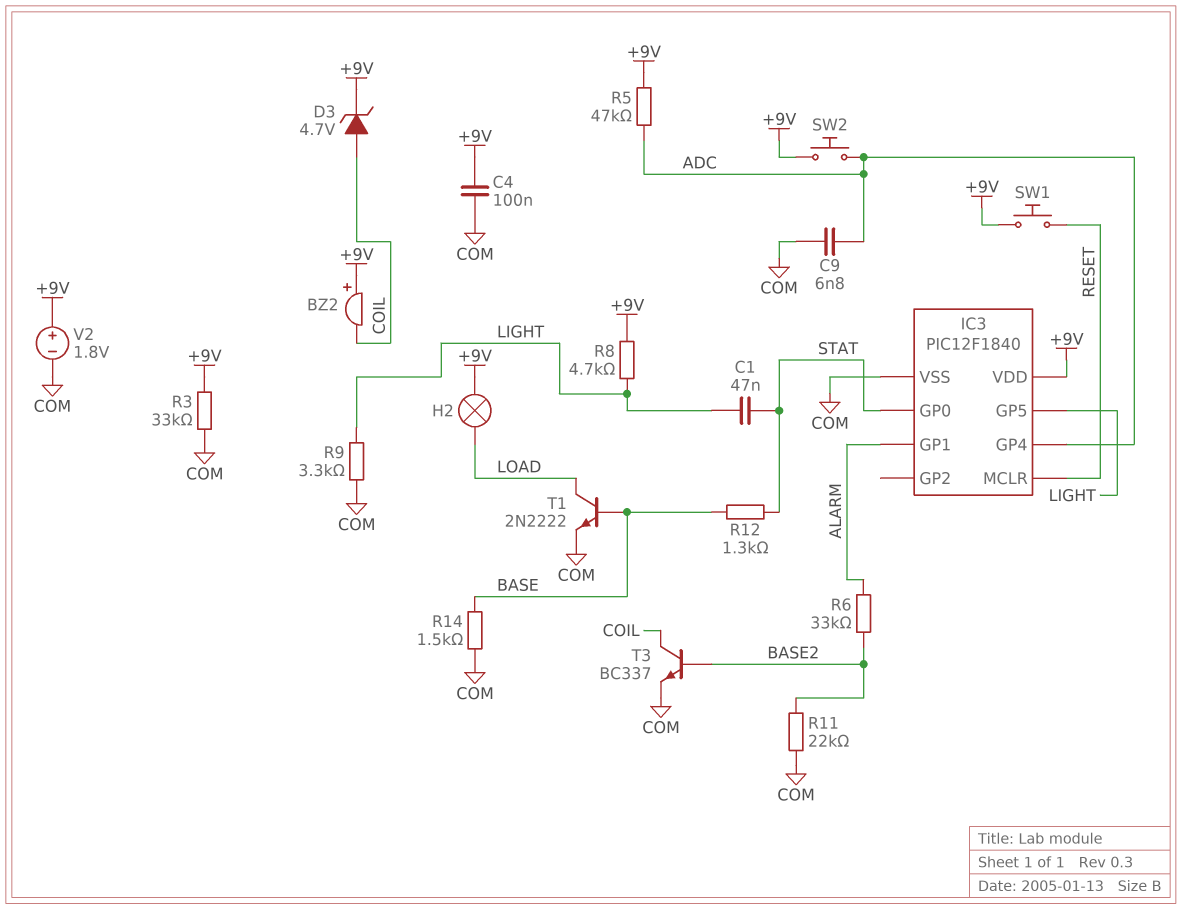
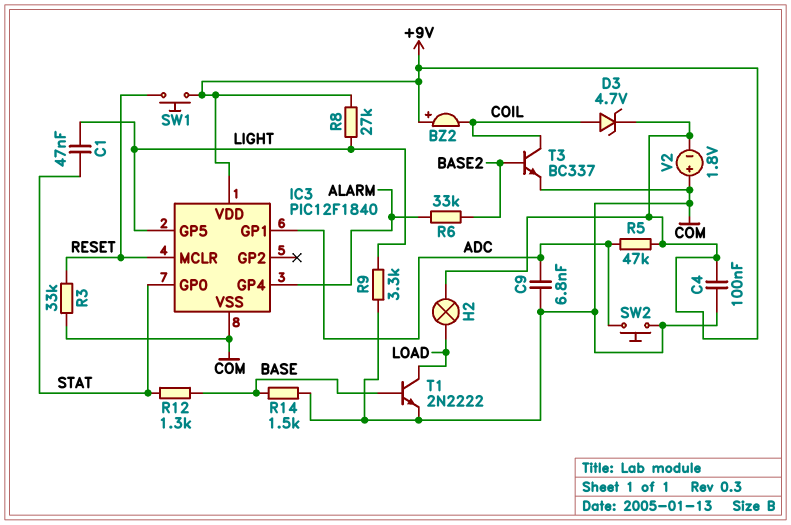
IC3 pin GP1: ALARM -> ADC
IC3 pin GP4: ADC -> ALARM
R3: 33k (+9V, COM) -> 33k (COM, RESET)
R8: 4.7k (+9V, LIGHT) -> 27k (+9V, LIGHT)
R11: 22k (BASE2, COM) -> none
SW2: button (+9V, ADC) -> button (ADC, COM)
V2: 1.8V (plus +9V, minus COM) -> 1.8V (plus COM, minus +9V)

